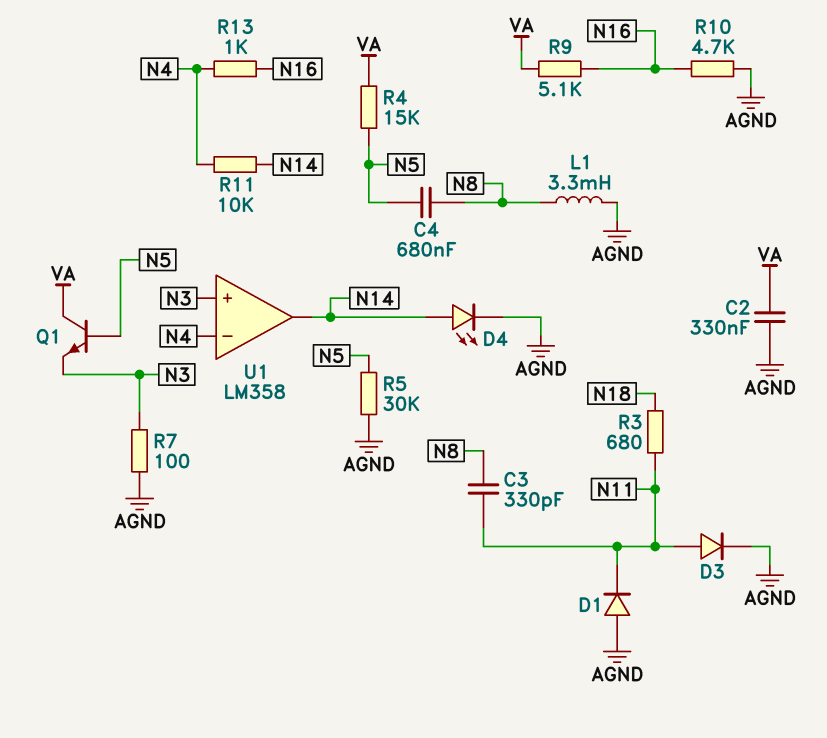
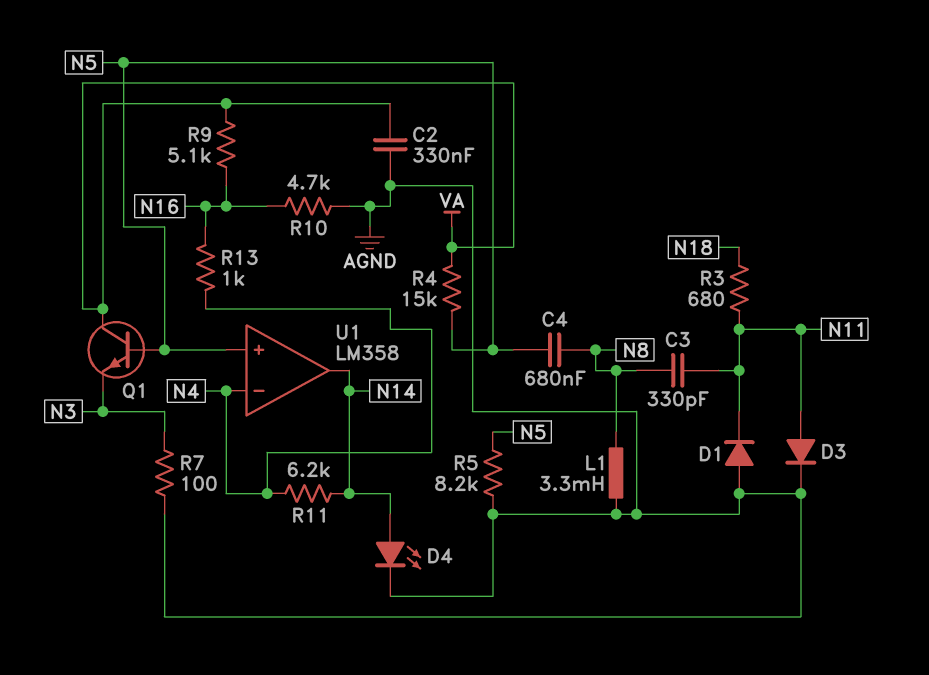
R5: 30k (AGND, N5) -> 8.2k (AGND, N5)
R11: 10k (N4, N14) -> 6.2k (N4, N14)
U1 pin in+: N3 -> N5

